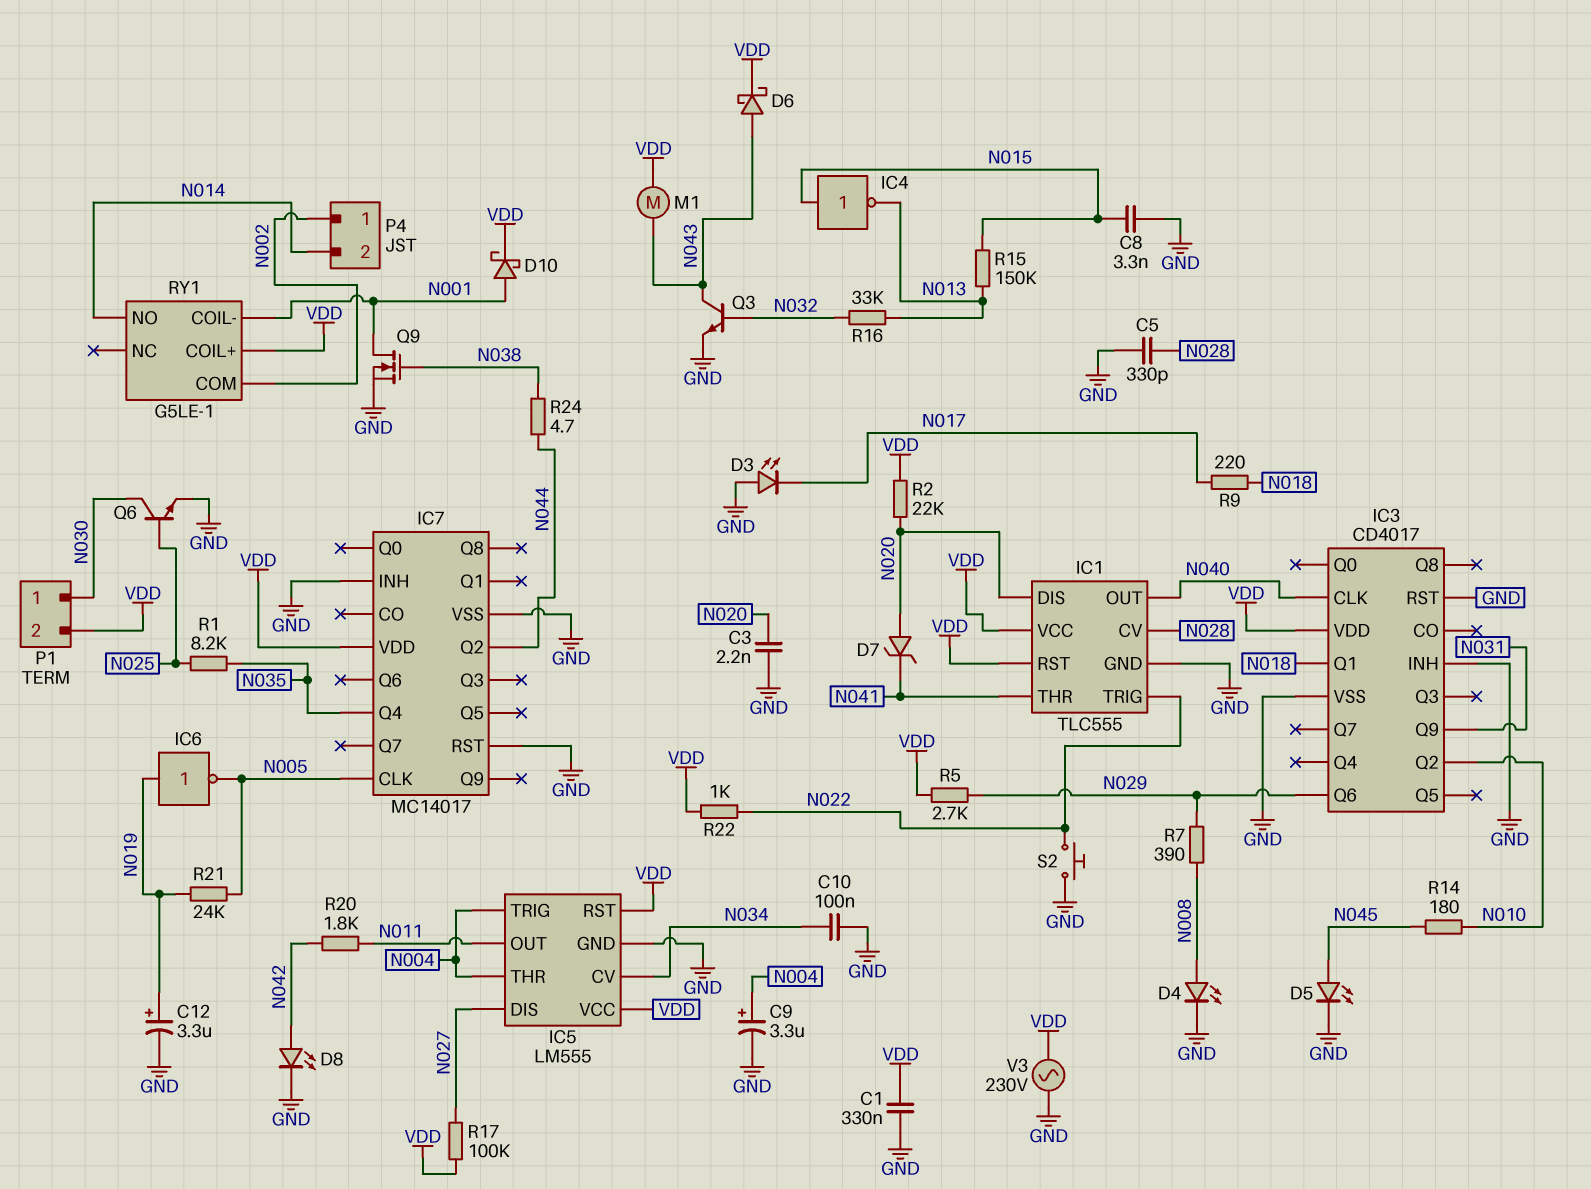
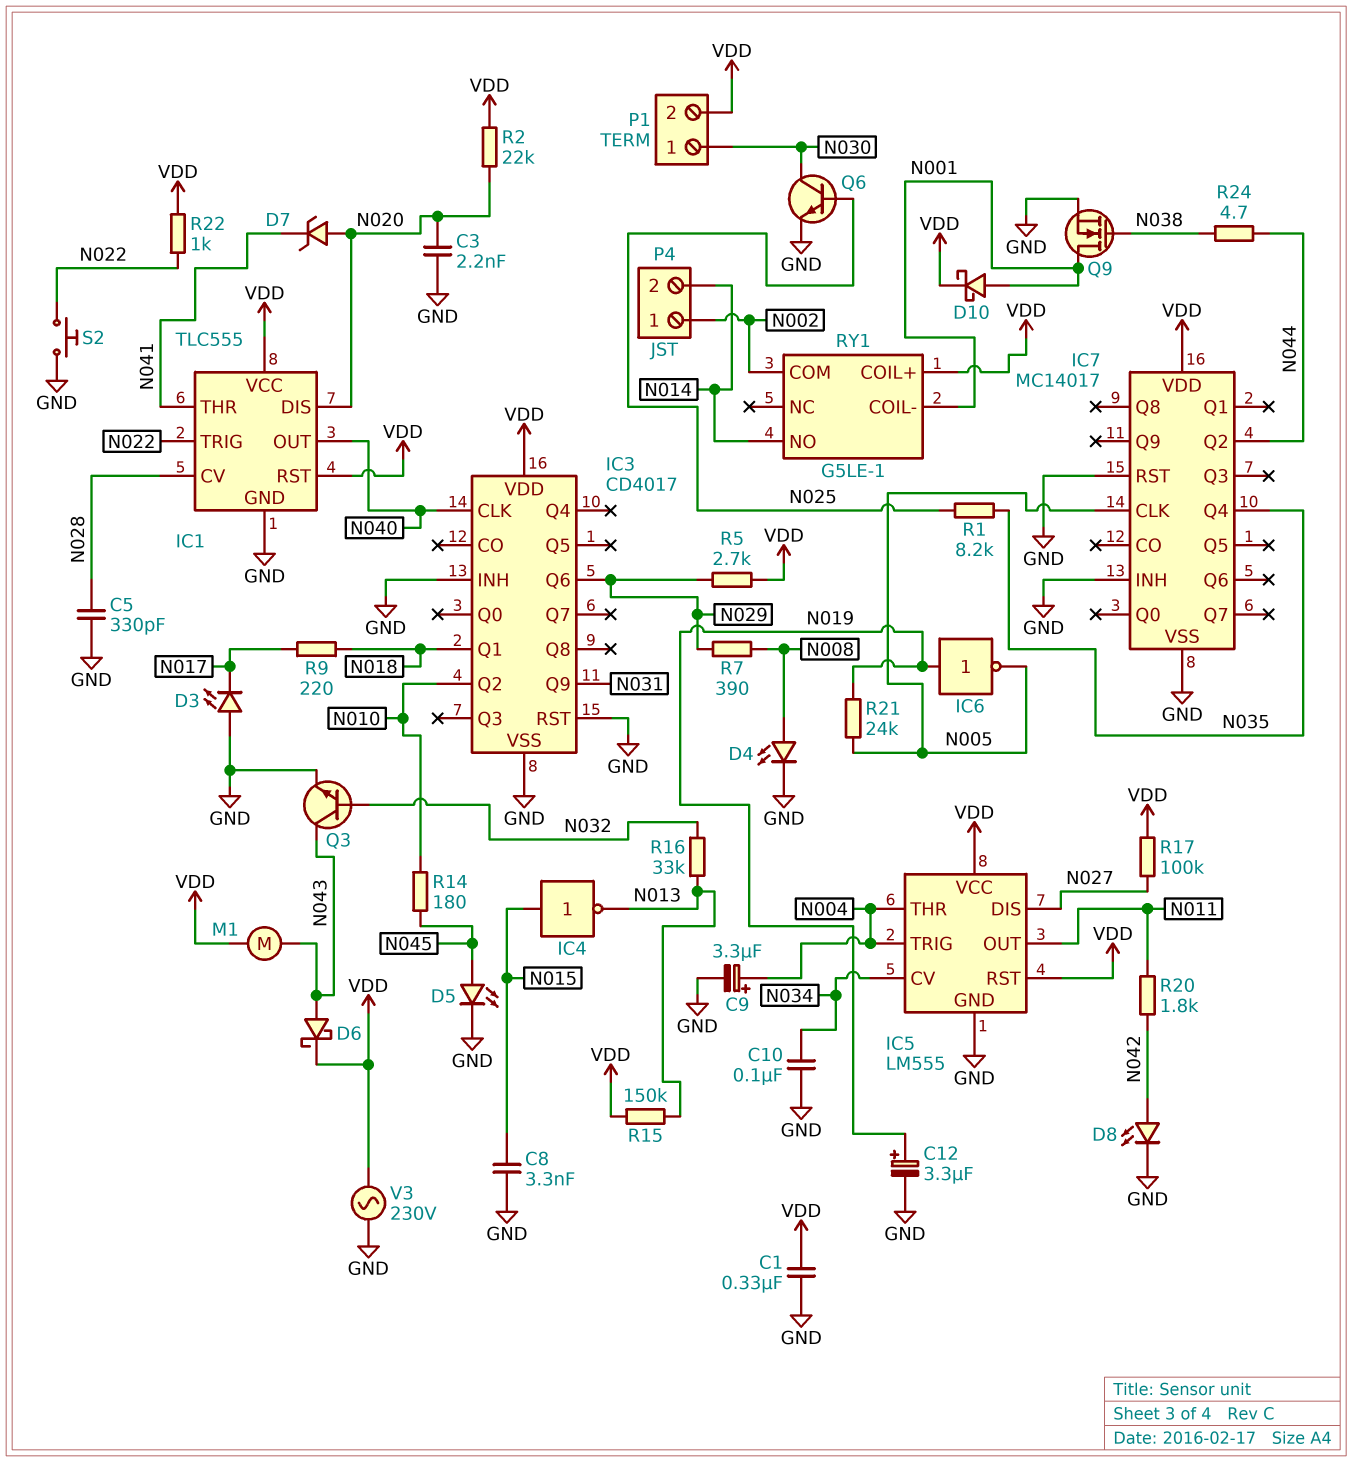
R15: 150k (N013, N015) -> 150k (N013, VDD)

